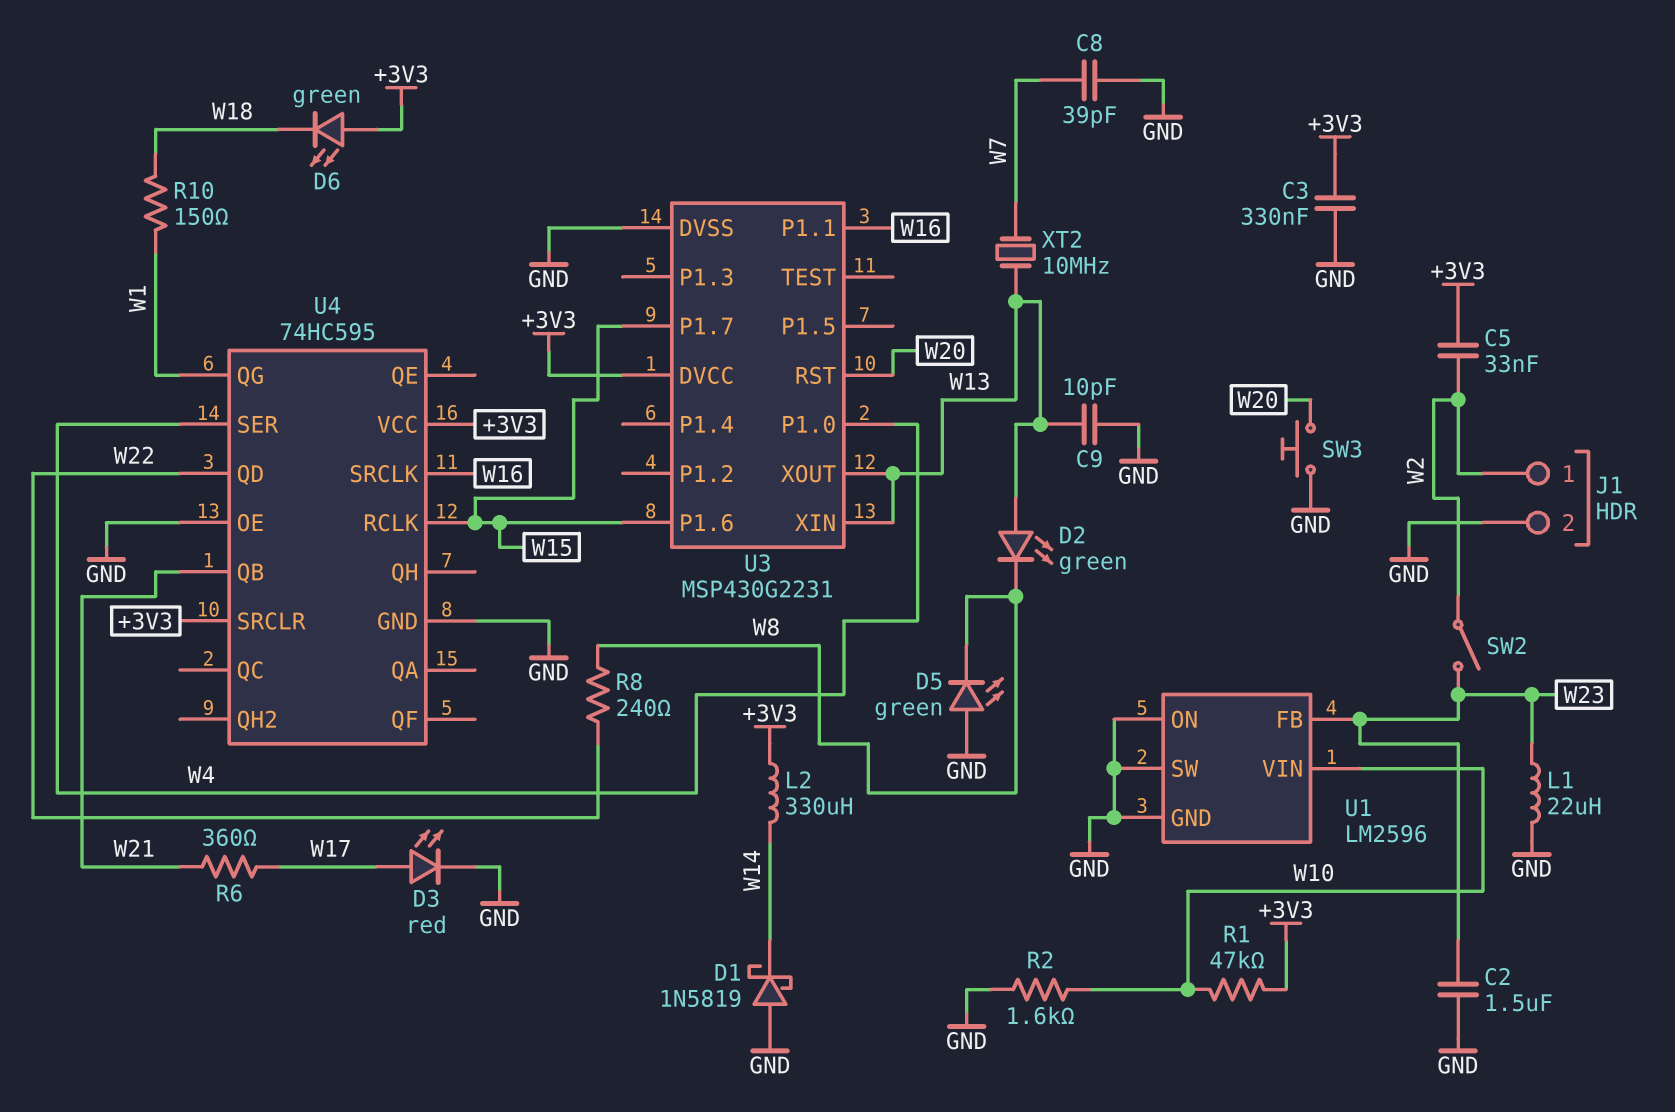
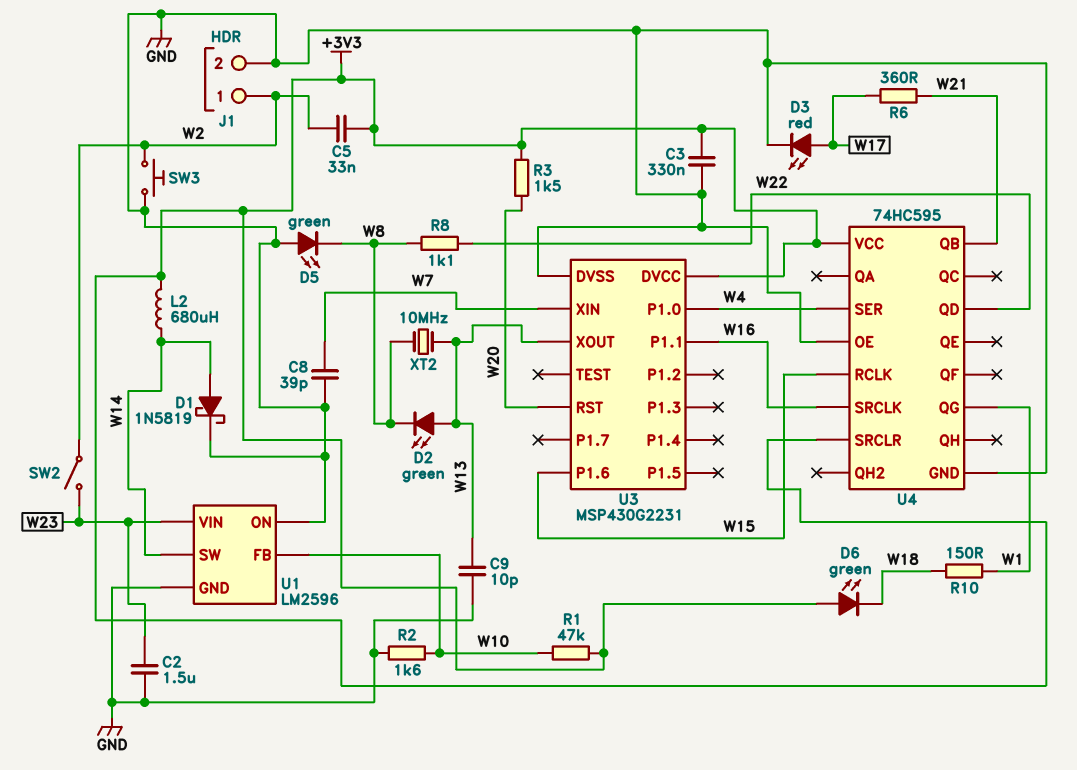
D1: schottky 1N5819 (A GND, K W14) -> schottky 1N5819 (A W14, K GND)
L1: 22uH (GND, W23) -> none
L2: 330uH (+3V3, W14) -> 680uH (+3V3, W14)
R3: none -> 1.5k (+3V3, W20)
R8: 240 (W8, W22) -> 1.1k (W8, W22)
SW3: button (GND, W20) -> button (GND, W2)
U1 pin FB: W23 -> W10
U1 pin SW: GND -> W14
U1 pin VIN: W10 -> W23
U3 pin P1.7: W15 -> none
U3 pin XIN: W13 -> W7
XT2: 10MHz (W7, W13) -> 10MHz (W8, W13)

